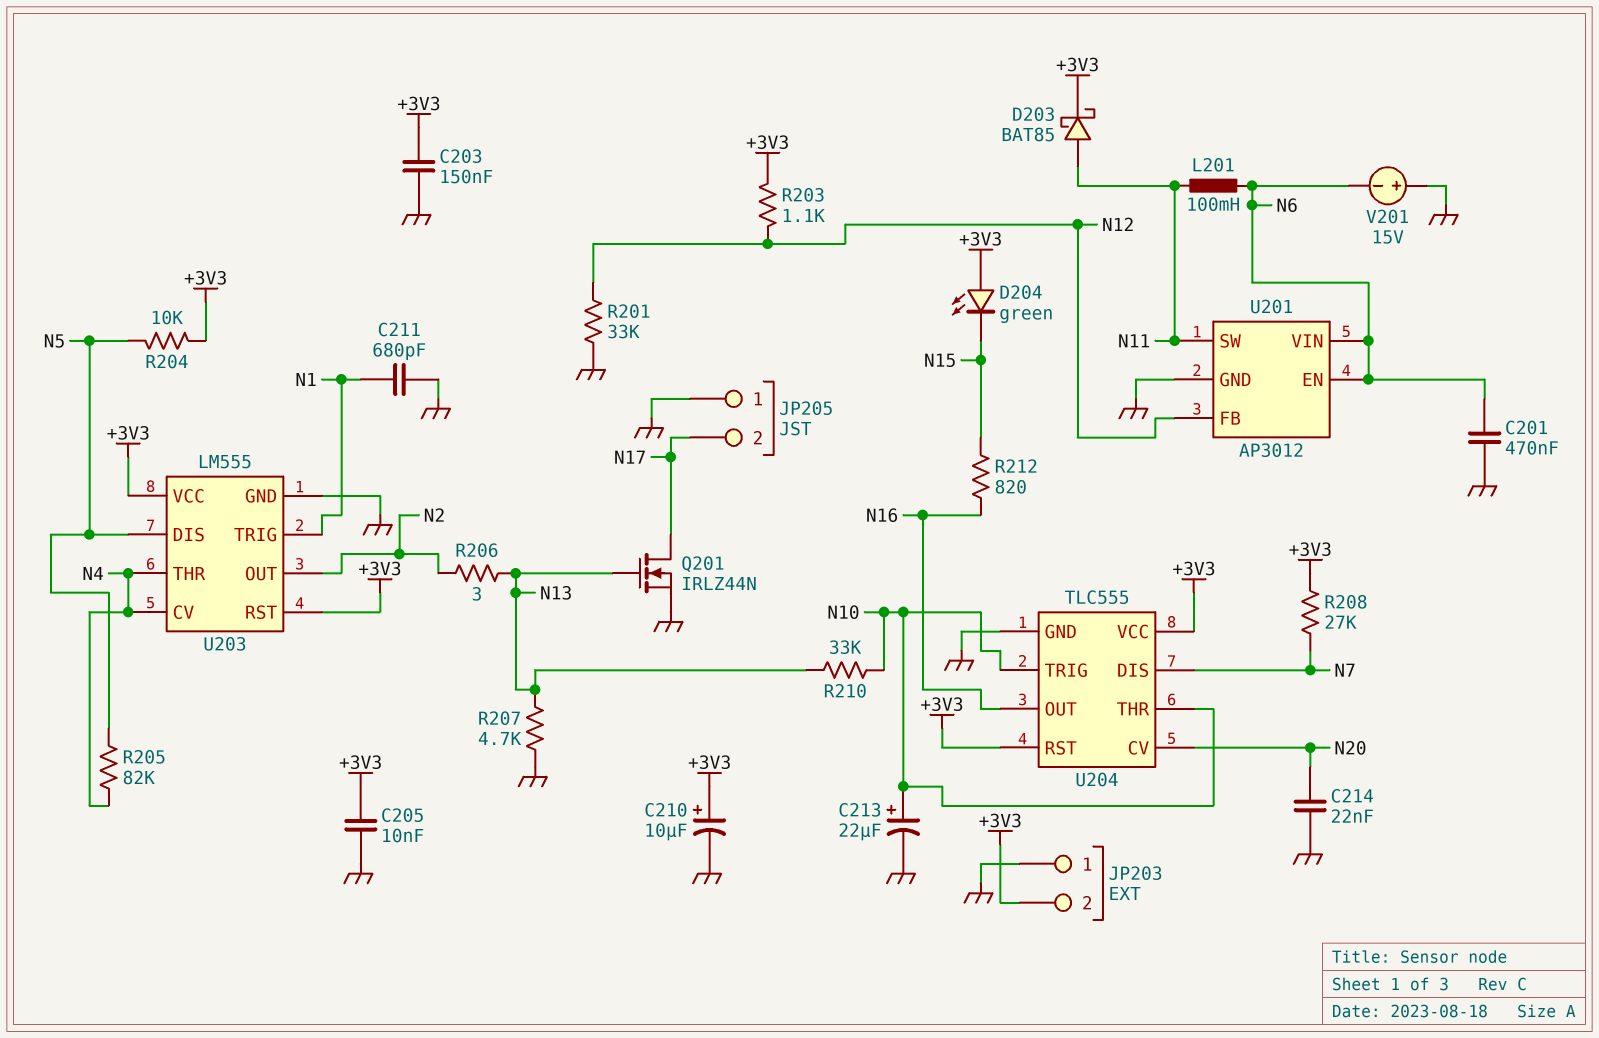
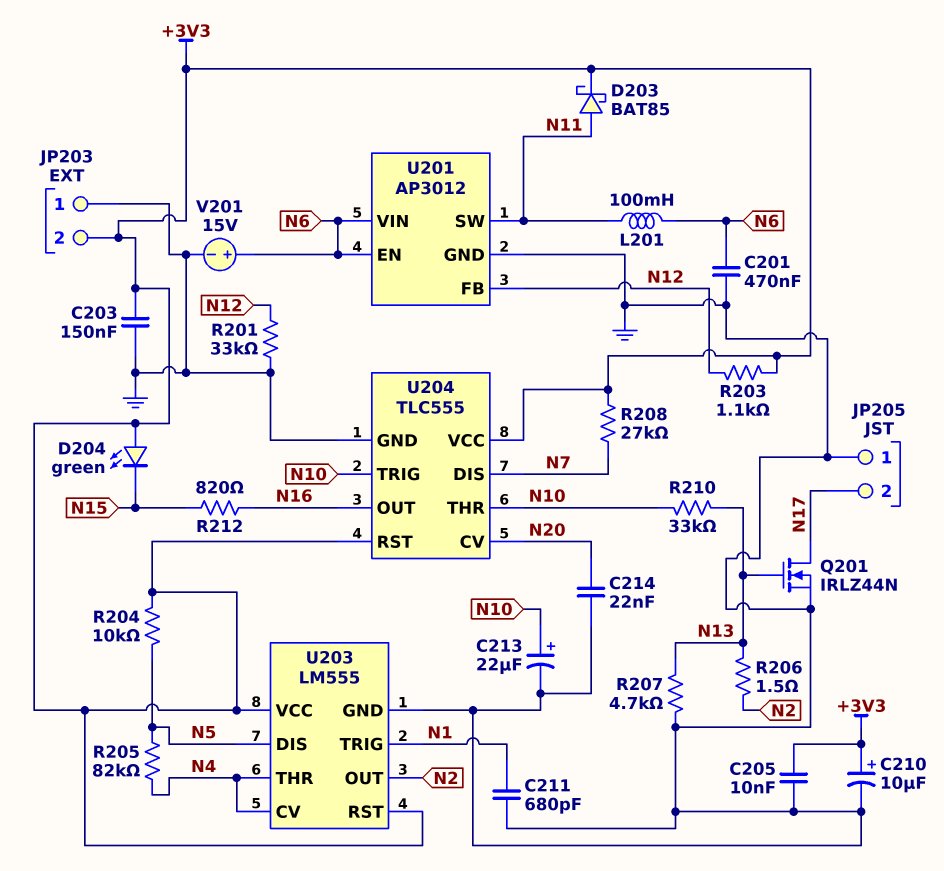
R206: 3 (N2, N13) -> 1.5 (N2, N13)
V201: 15V (plus GND, minus N6) -> 15V (plus N6, minus GND)

